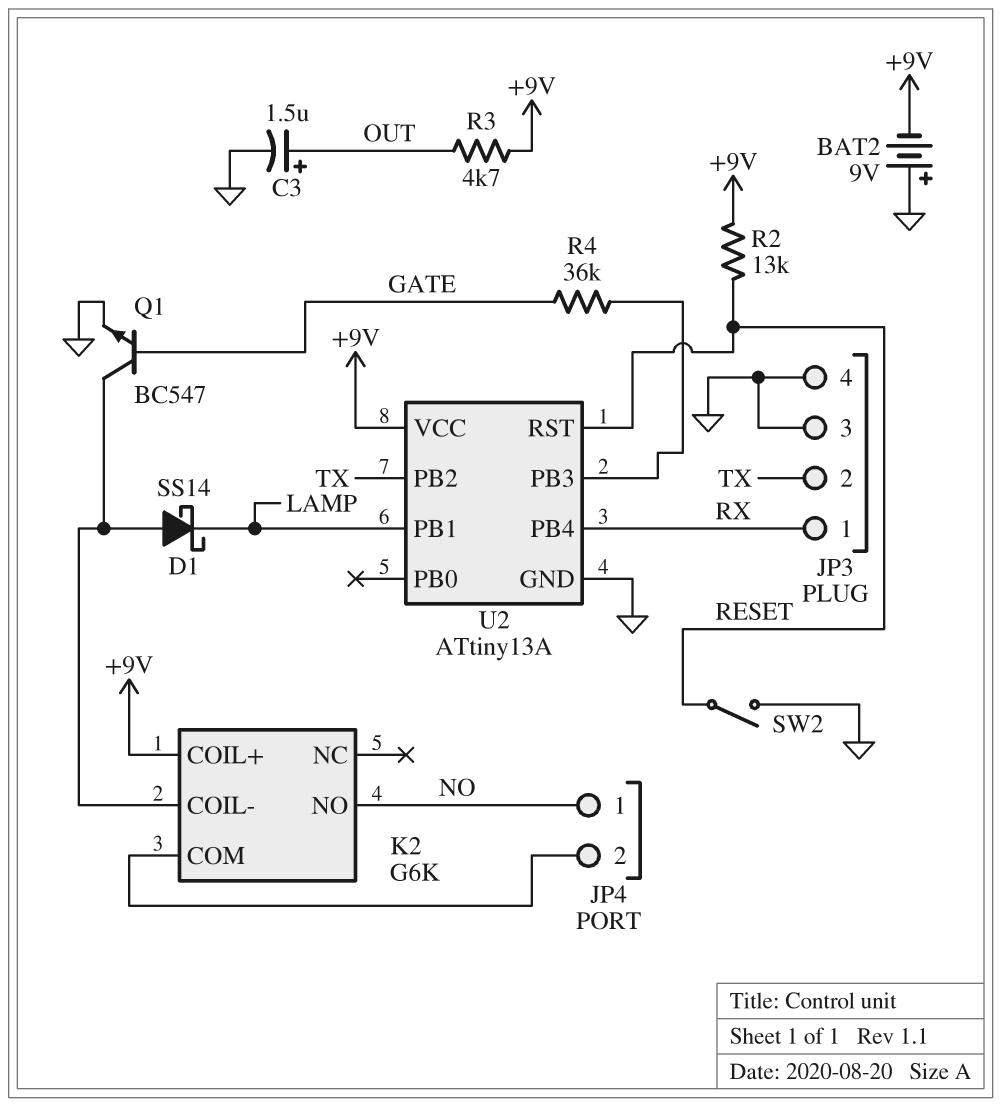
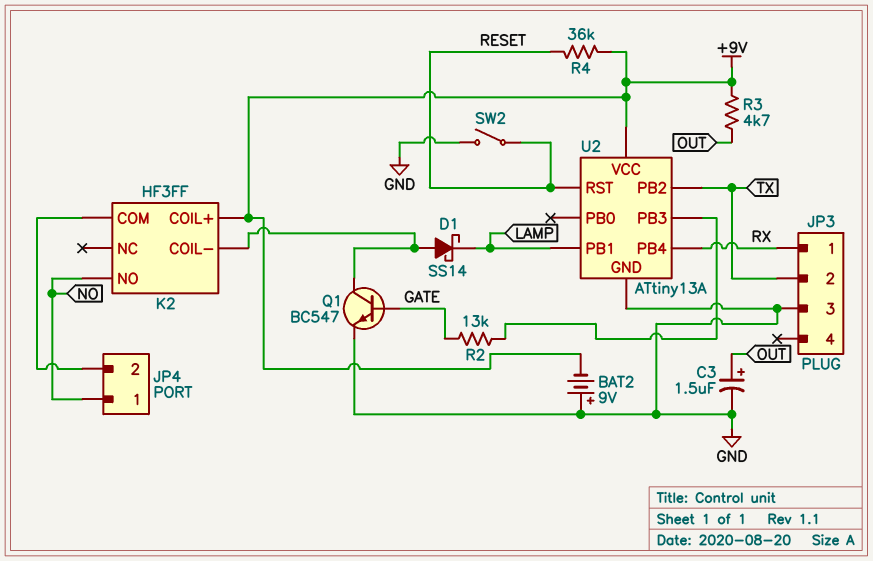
JP3 pin 4: GND -> none
K2: G6K -> HF3FF
R2: 13k (+9V, RESET) -> 13k (GATE, U2/PB3)
R4: 36k (GATE, U2/PB3) -> 36k (+9V, RESET)

